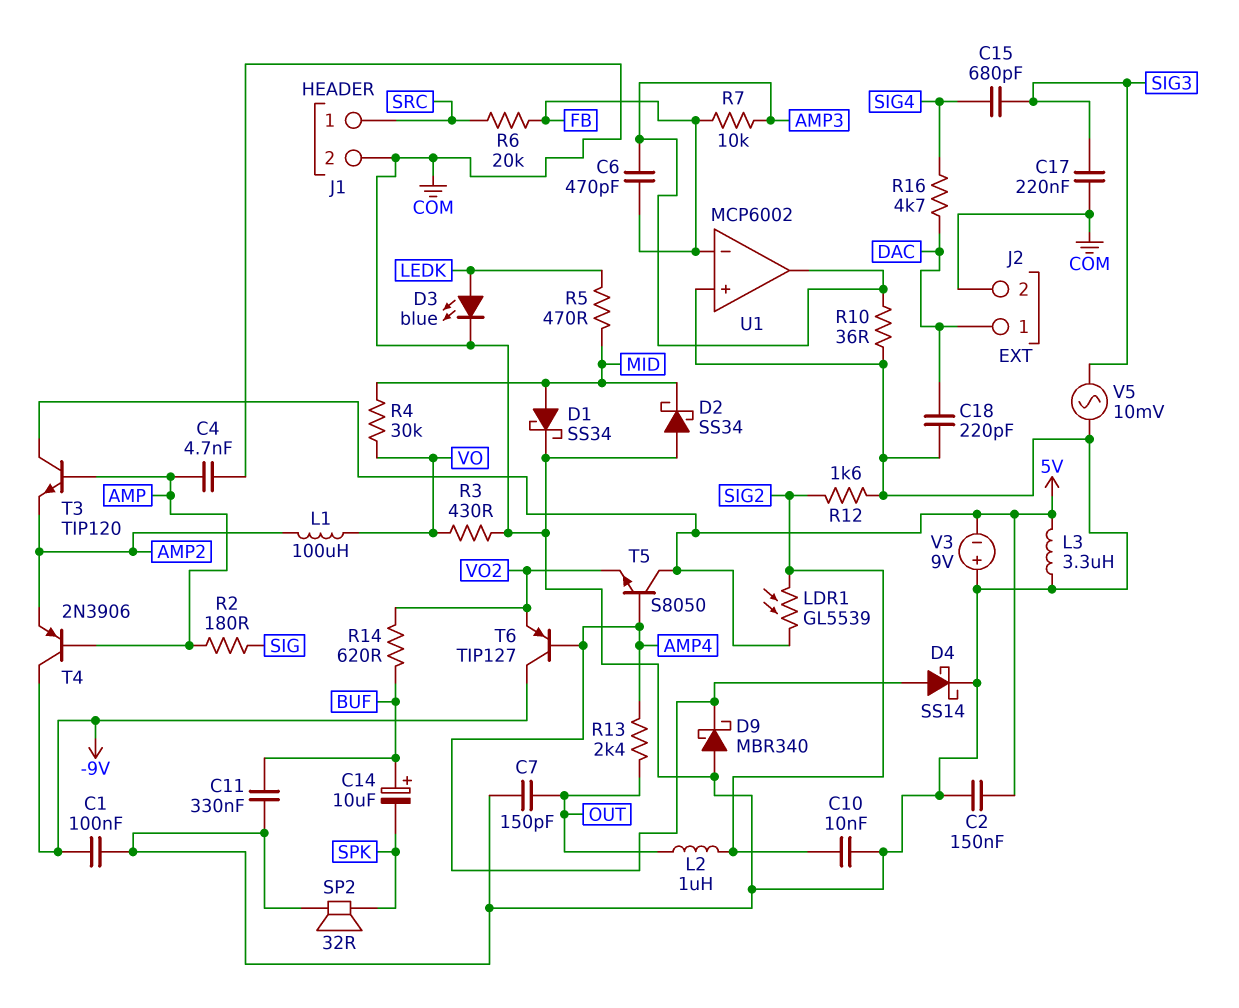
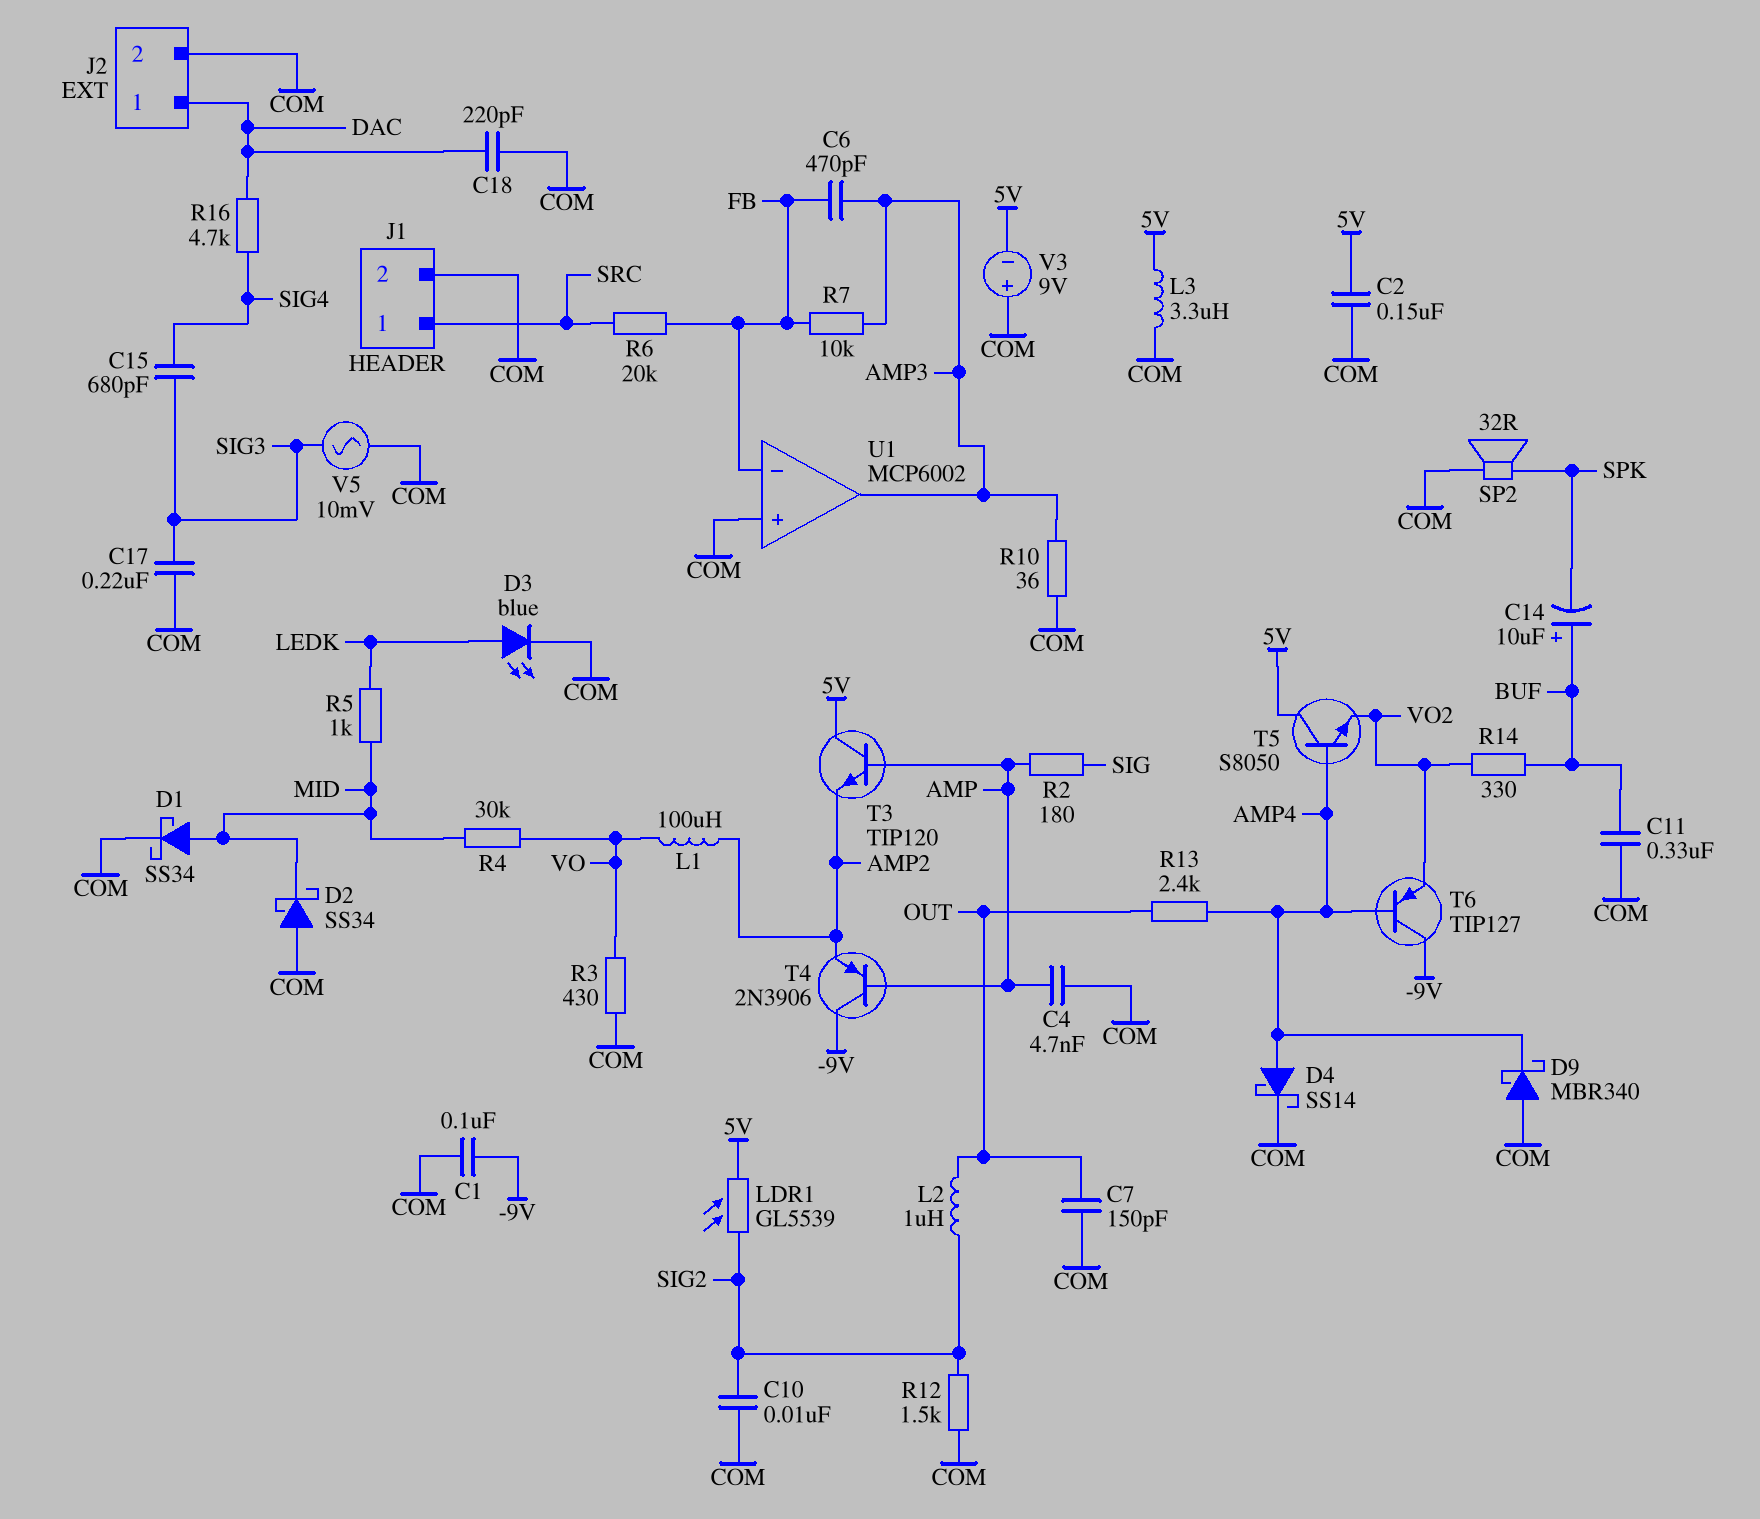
R5: 470 (LEDK, MID) -> 1k (LEDK, MID)
R12: 1.6k (COM, SIG2) -> 1.5k (COM, SIG2)
R14: 620 (BUF, VO2) -> 330 (BUF, VO2)

